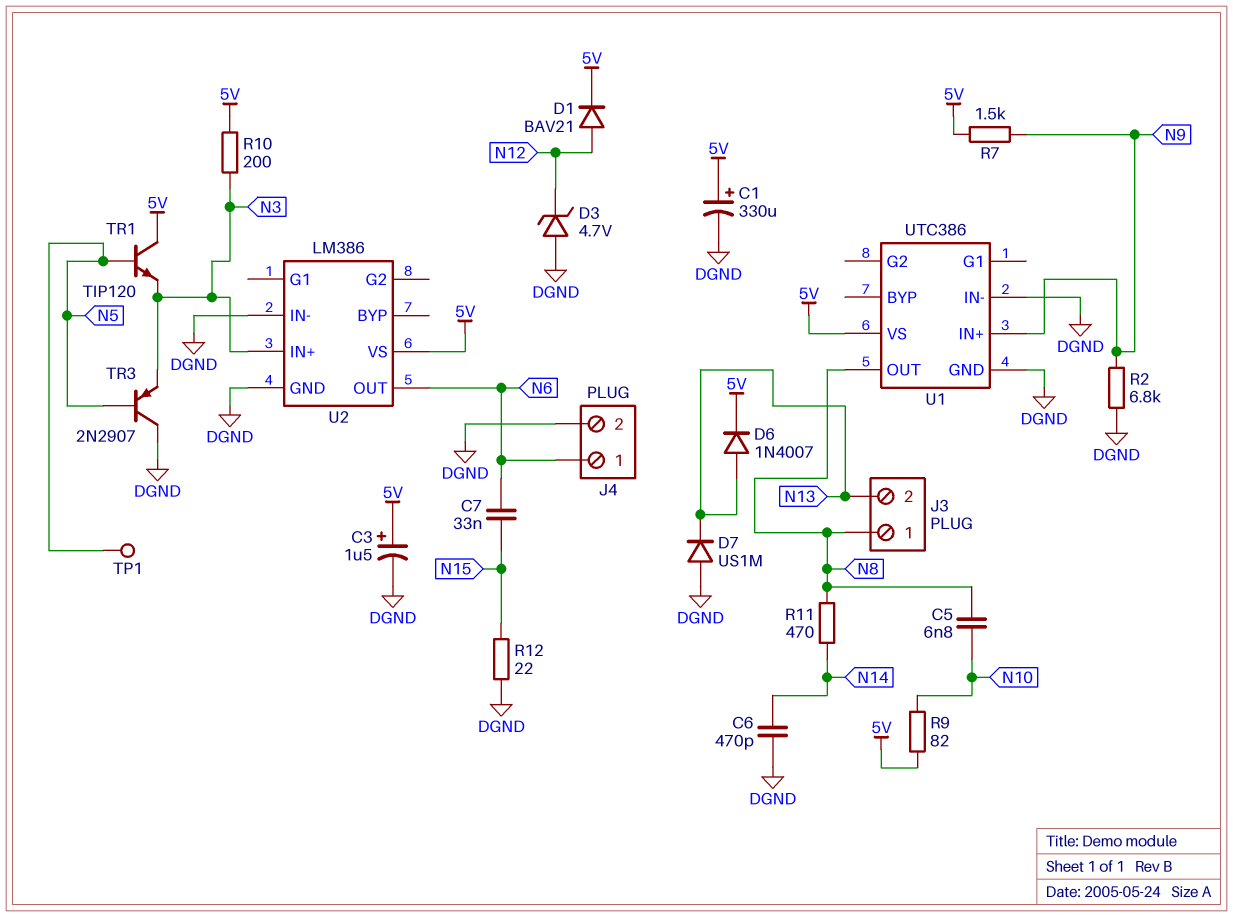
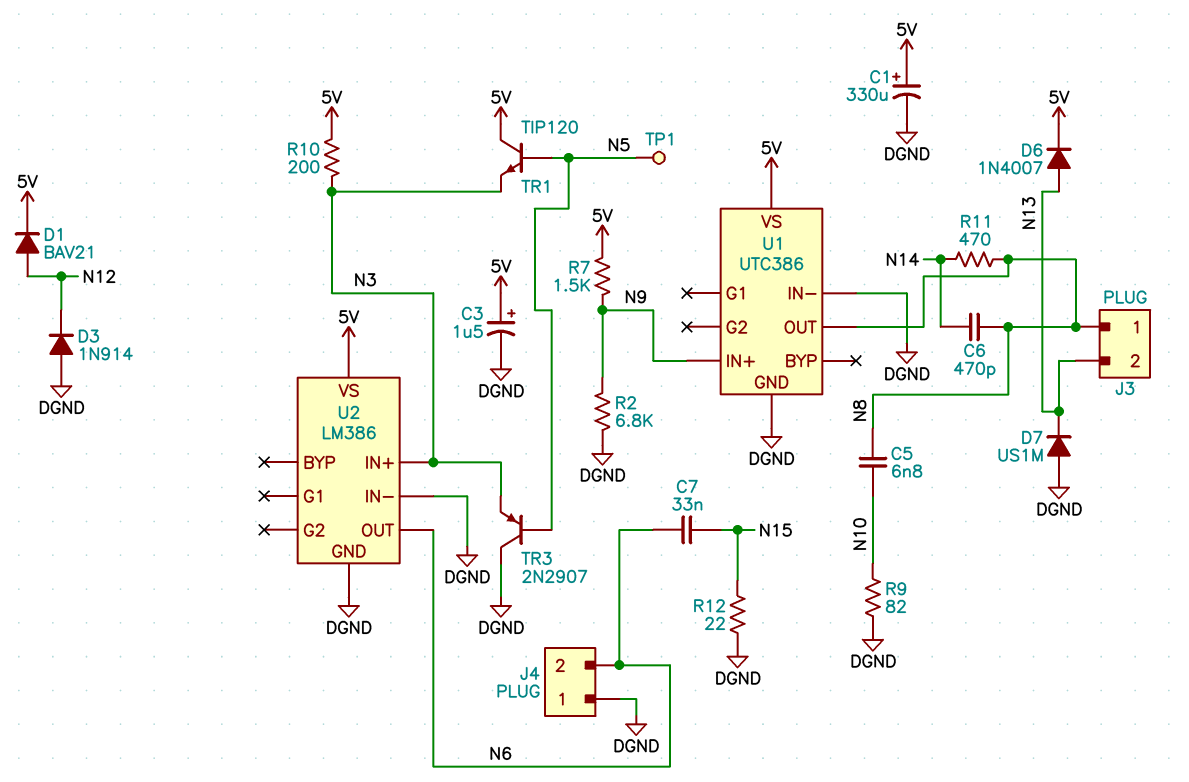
C6: 470pF (DGND, N14) -> 470pF (N8, N14)
D3: zener 4.7V (A DGND, K N12) -> diode 1N914 (A DGND, K N12)
J4 pin 1: N6 -> DGND
J4 pin 2: DGND -> N6
R9: 82 (5V, N10) -> 82 (DGND, N10)

